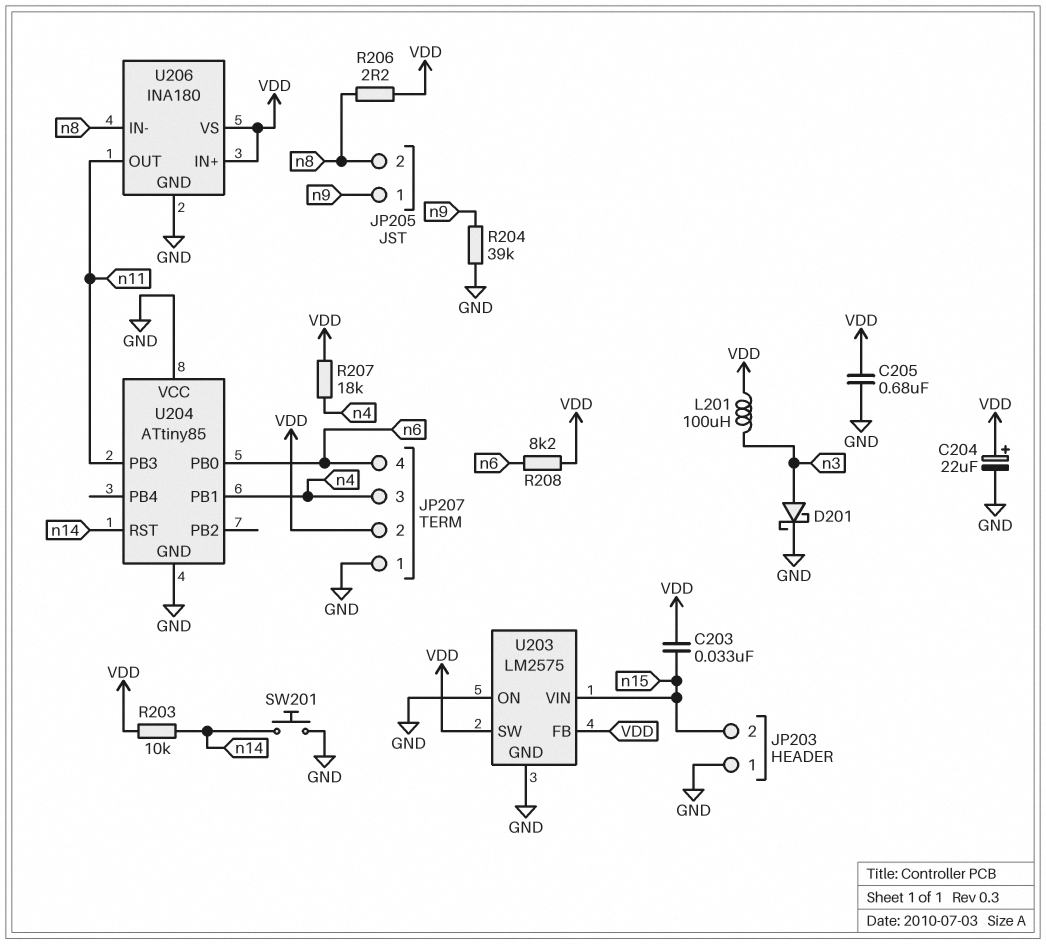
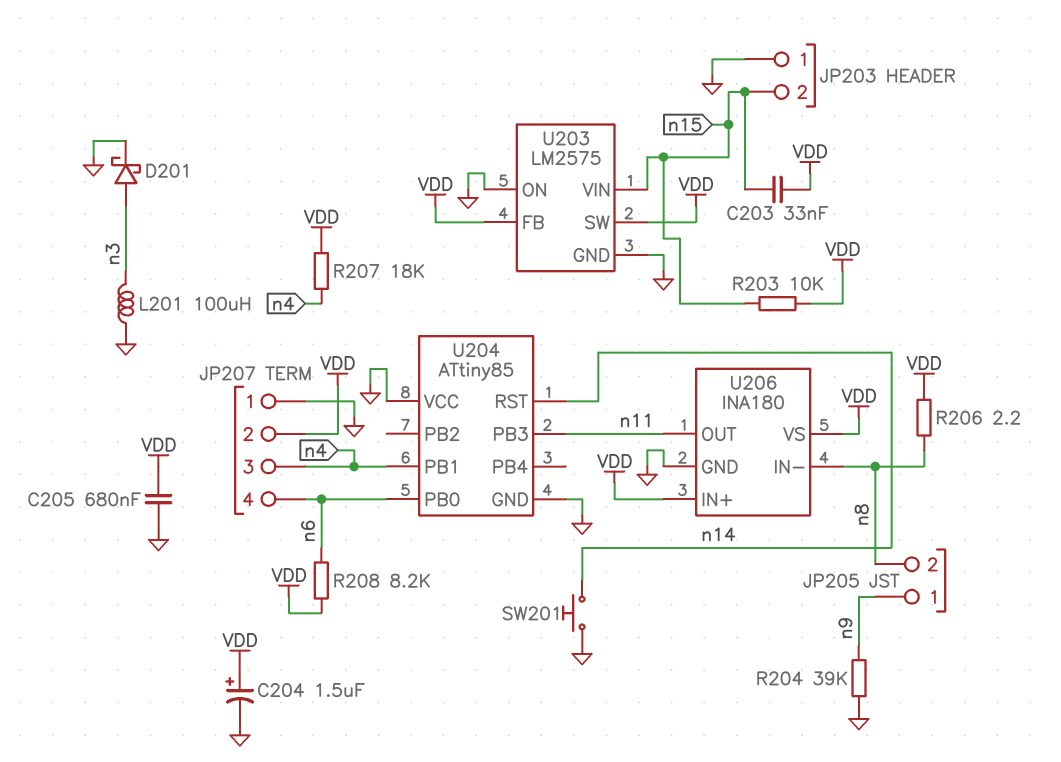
C204: 22uF (plus VDD, minus GND) -> 1.5uF (plus VDD, minus GND)
L201: 100uH (VDD, n3) -> 100uH (GND, n3)
R203: 10k (VDD, n14) -> 10k (VDD, n15)

